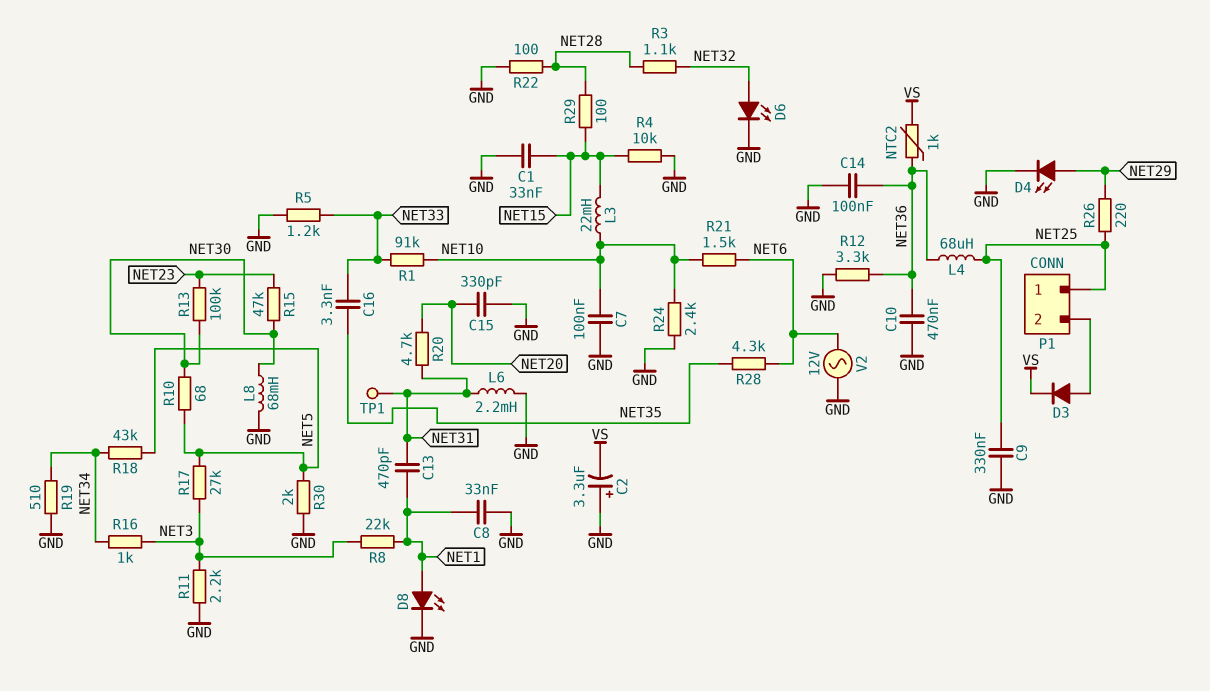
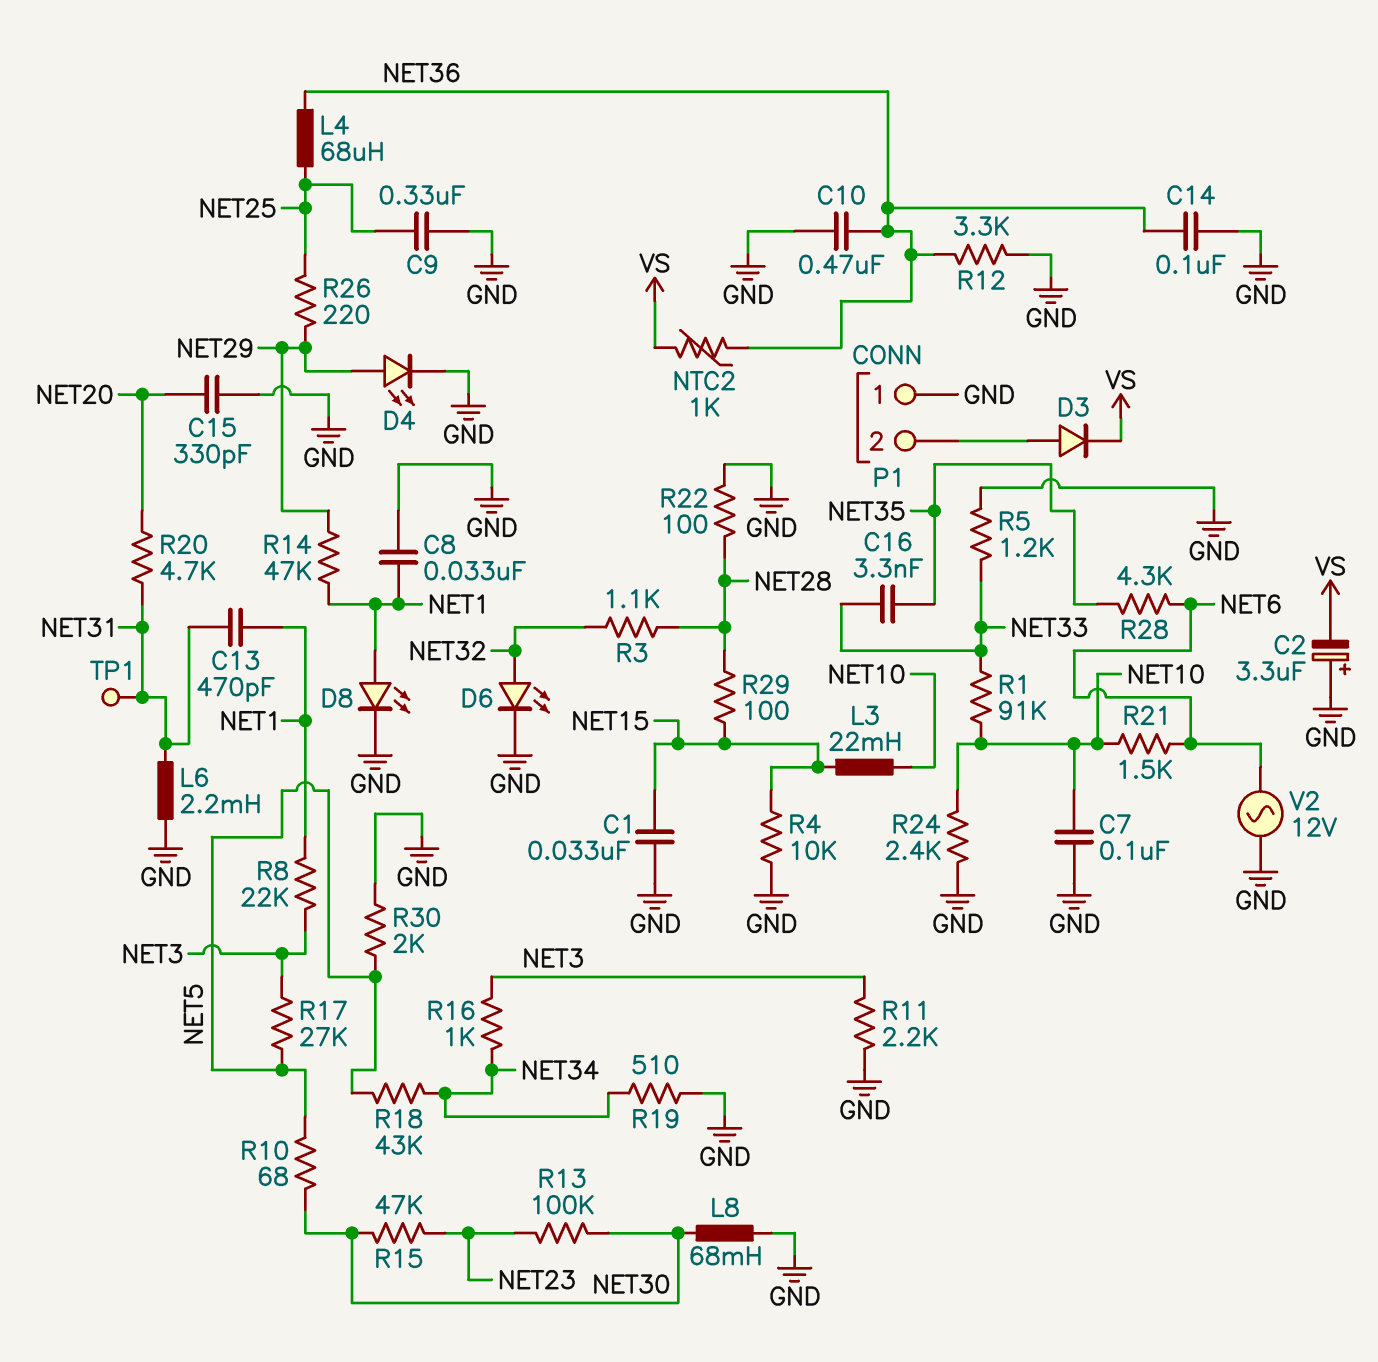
P1 pin 1: NET25 -> GND
R14: none -> 47k (NET1, NET29)

